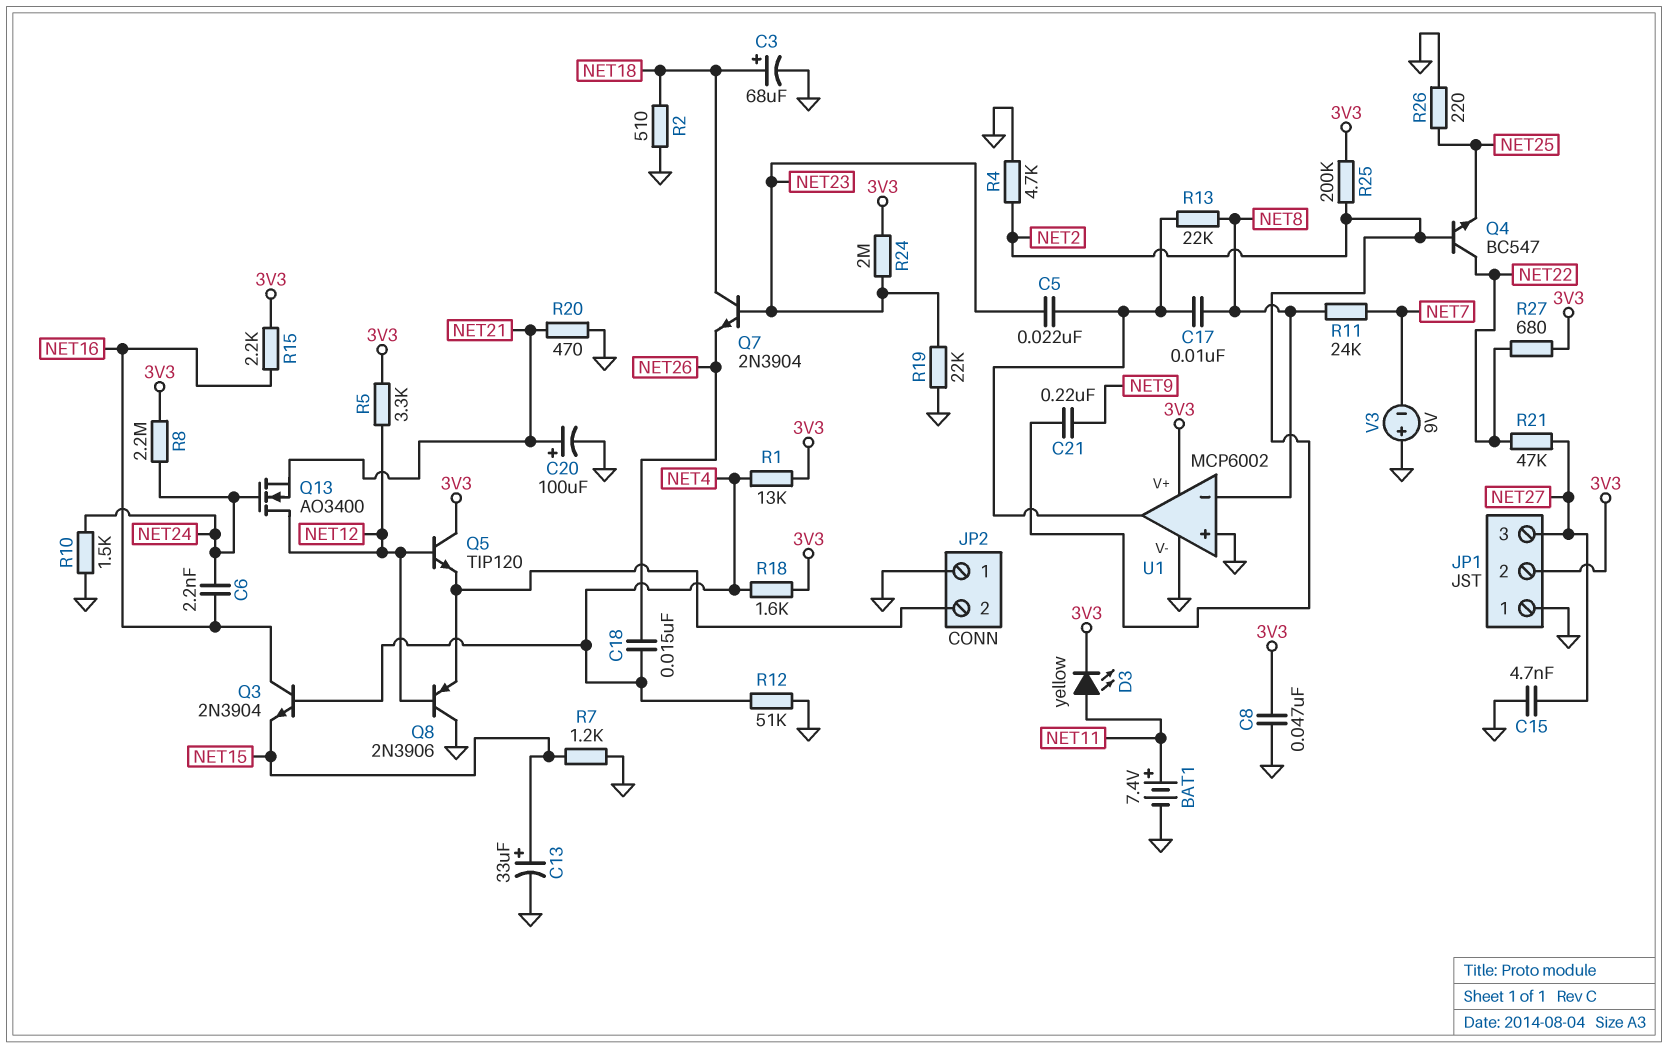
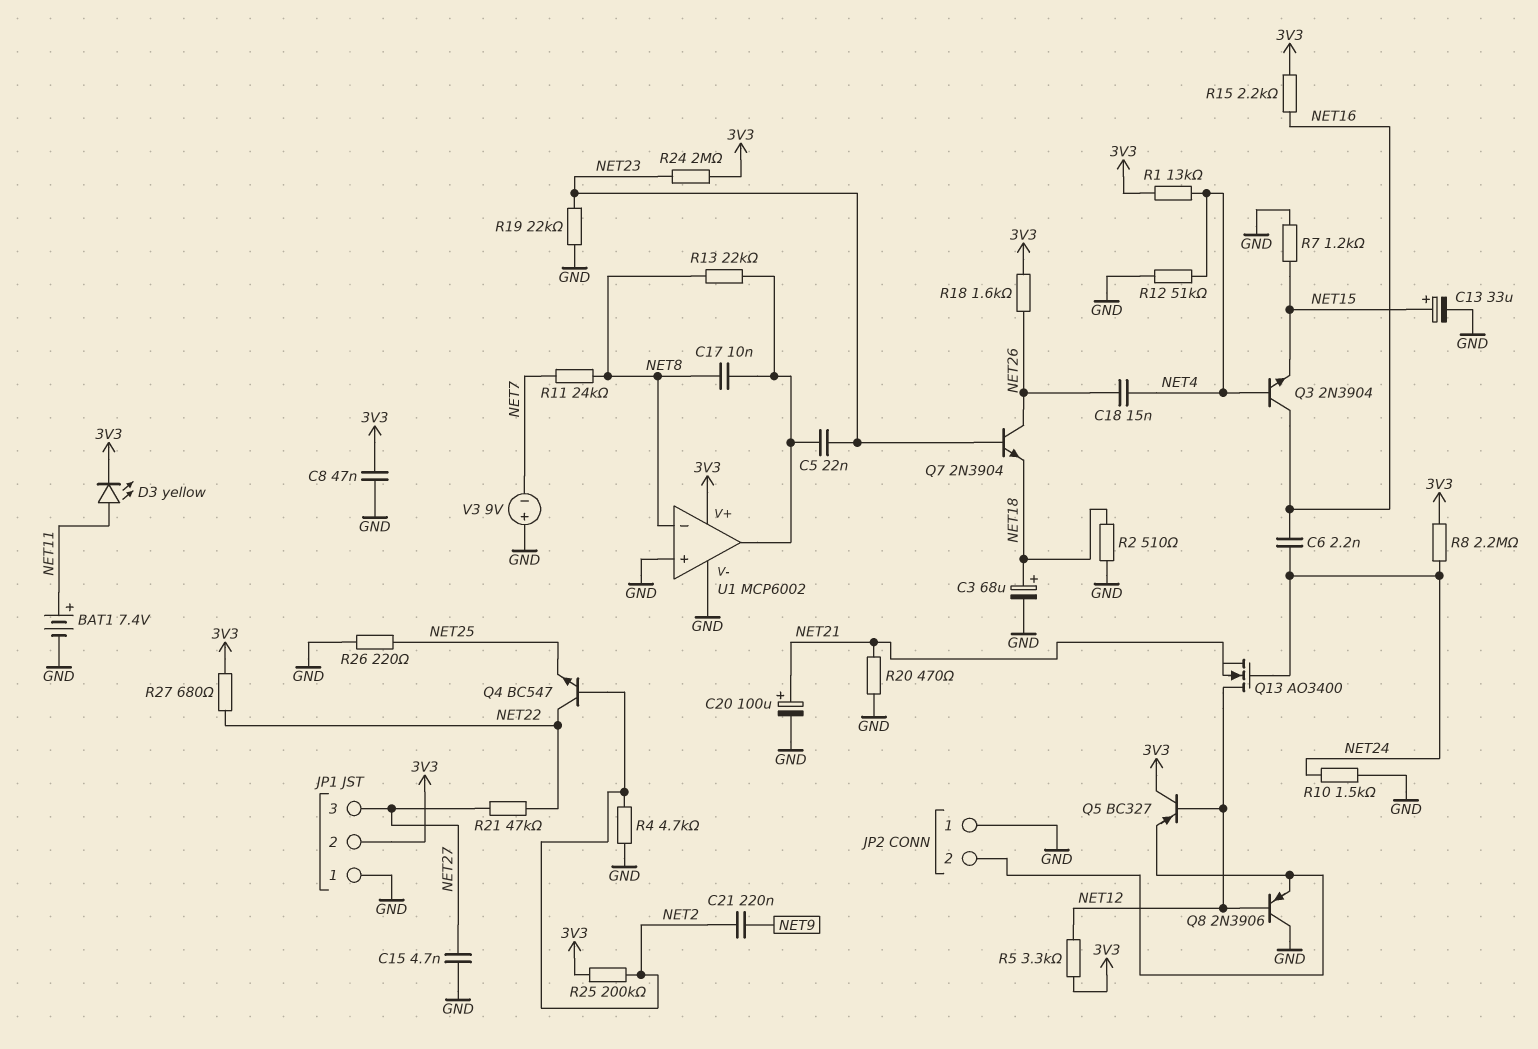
Q5: NPN TIP120 (B NET12, C 3V3, E JP2/2) -> PNP BC327 (B NET12, C 3V3, E JP2/2)
Q7: NPN 2N3904 (B NET23, C NET18, E NET26) -> NPN 2N3904 (B NET23, C NET26, E NET18)
R18: 1.6k (3V3, NET4) -> 1.6k (3V3, NET26)

